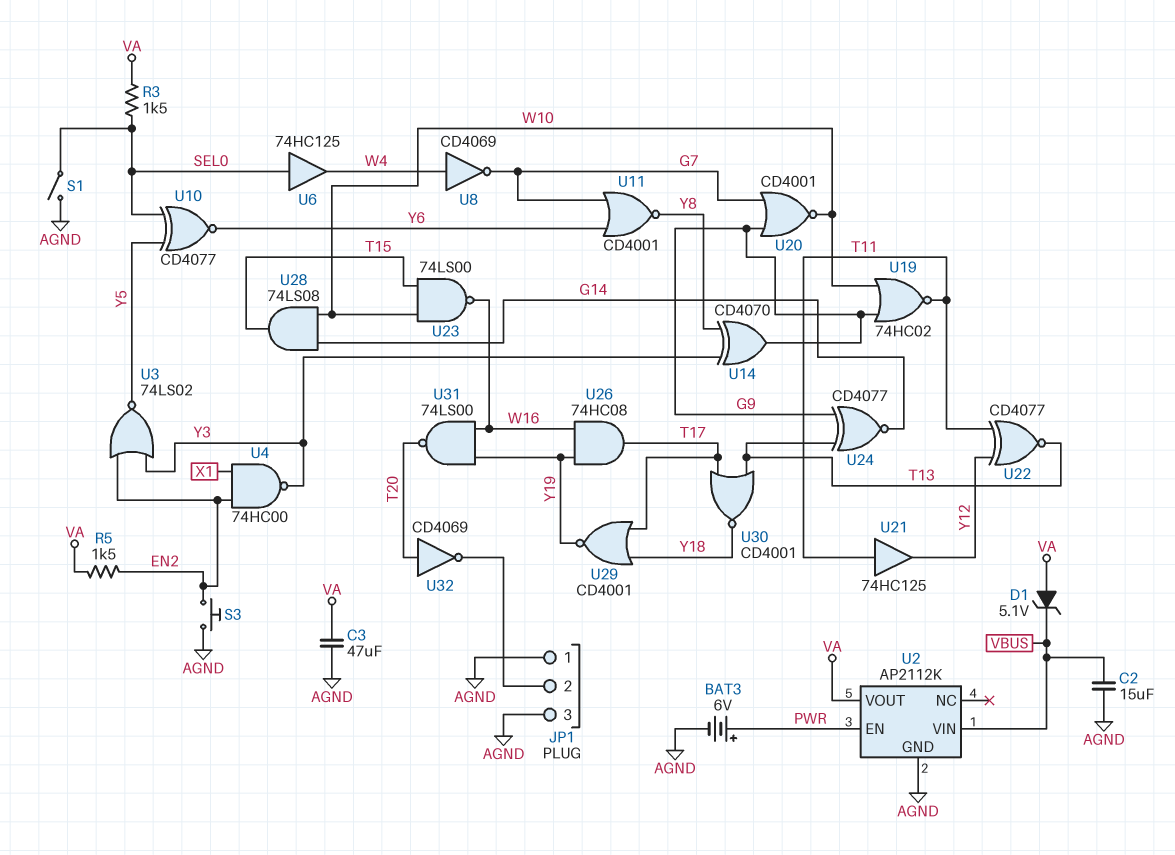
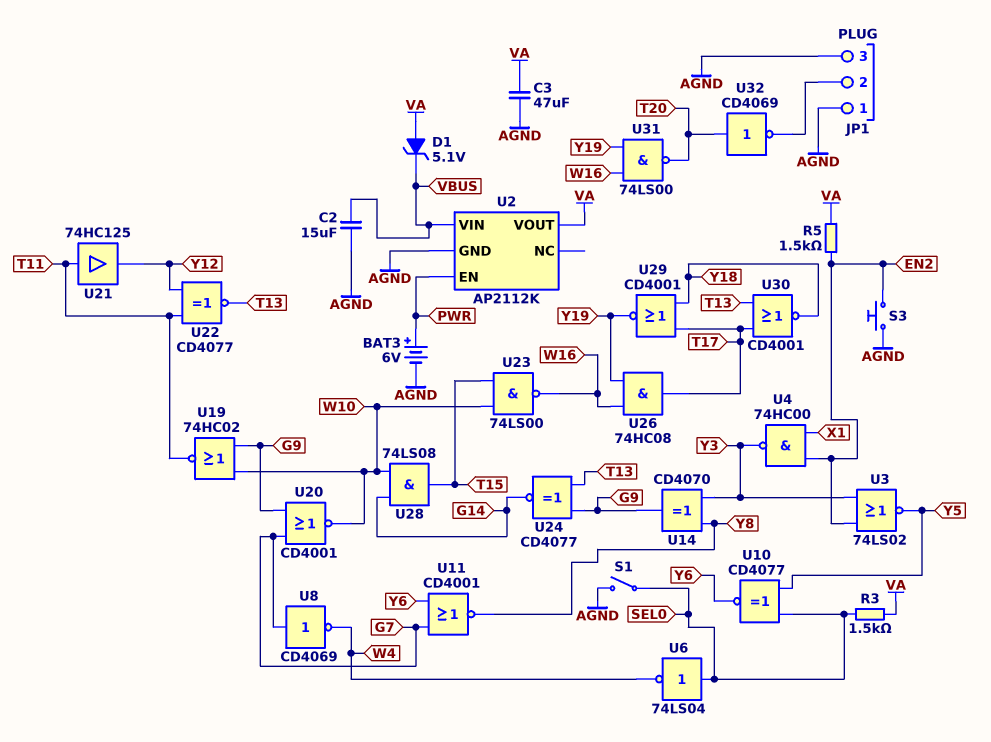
U6: buffer 74HC125 (in SEL0, out W4) -> NOT 74LS04 (in SEL0, out W4)
U8: NOT CD4069 (in W4, out G7) -> NOT CD4069 (in G7, out W4)

